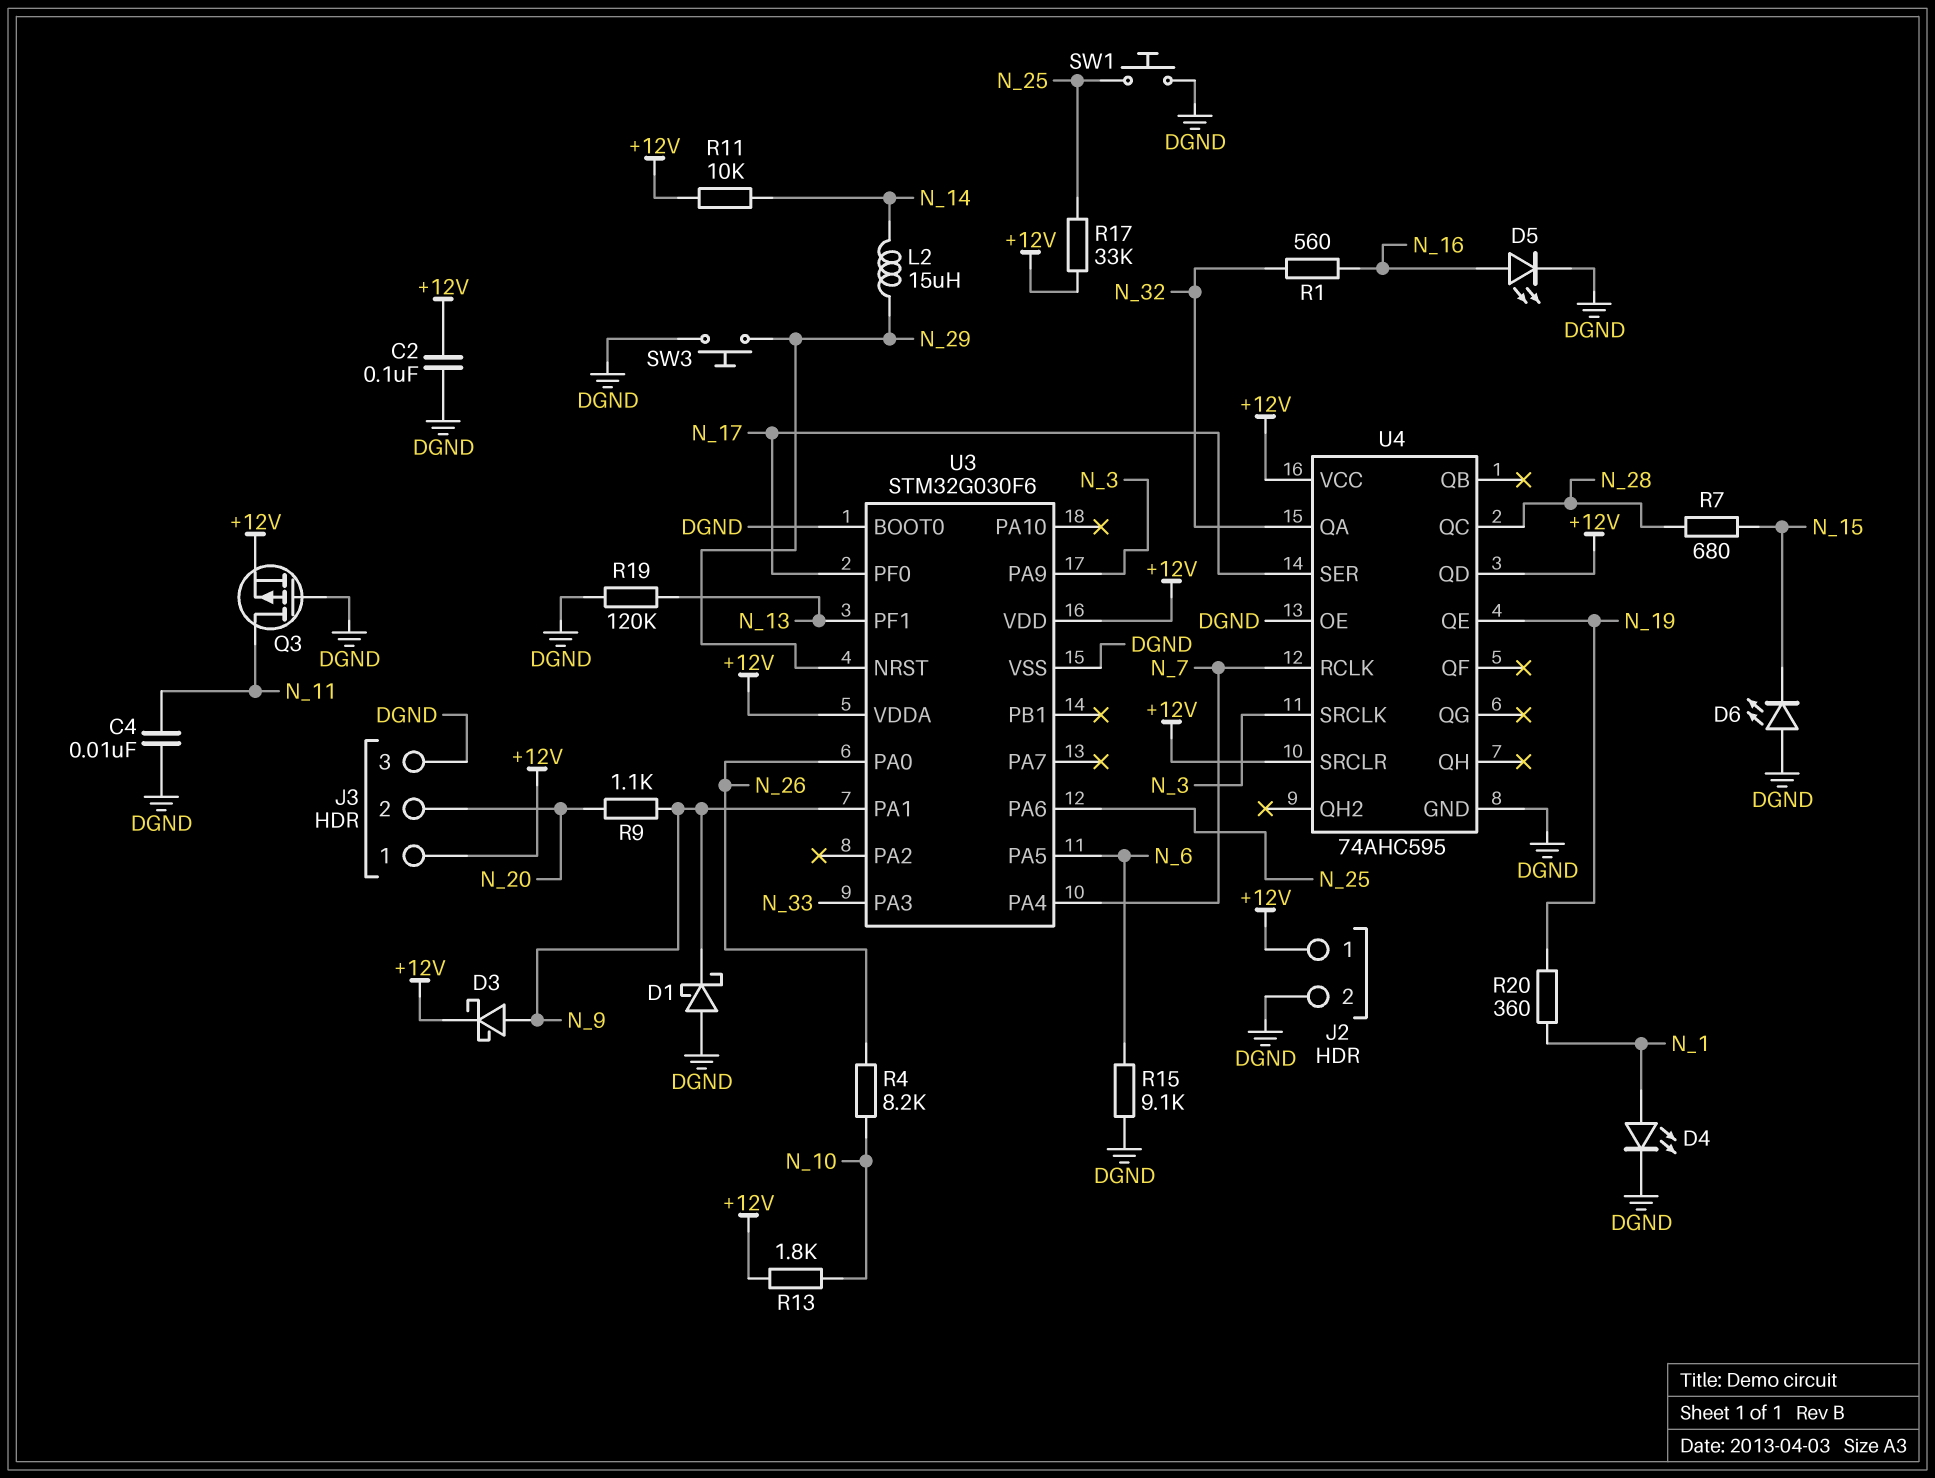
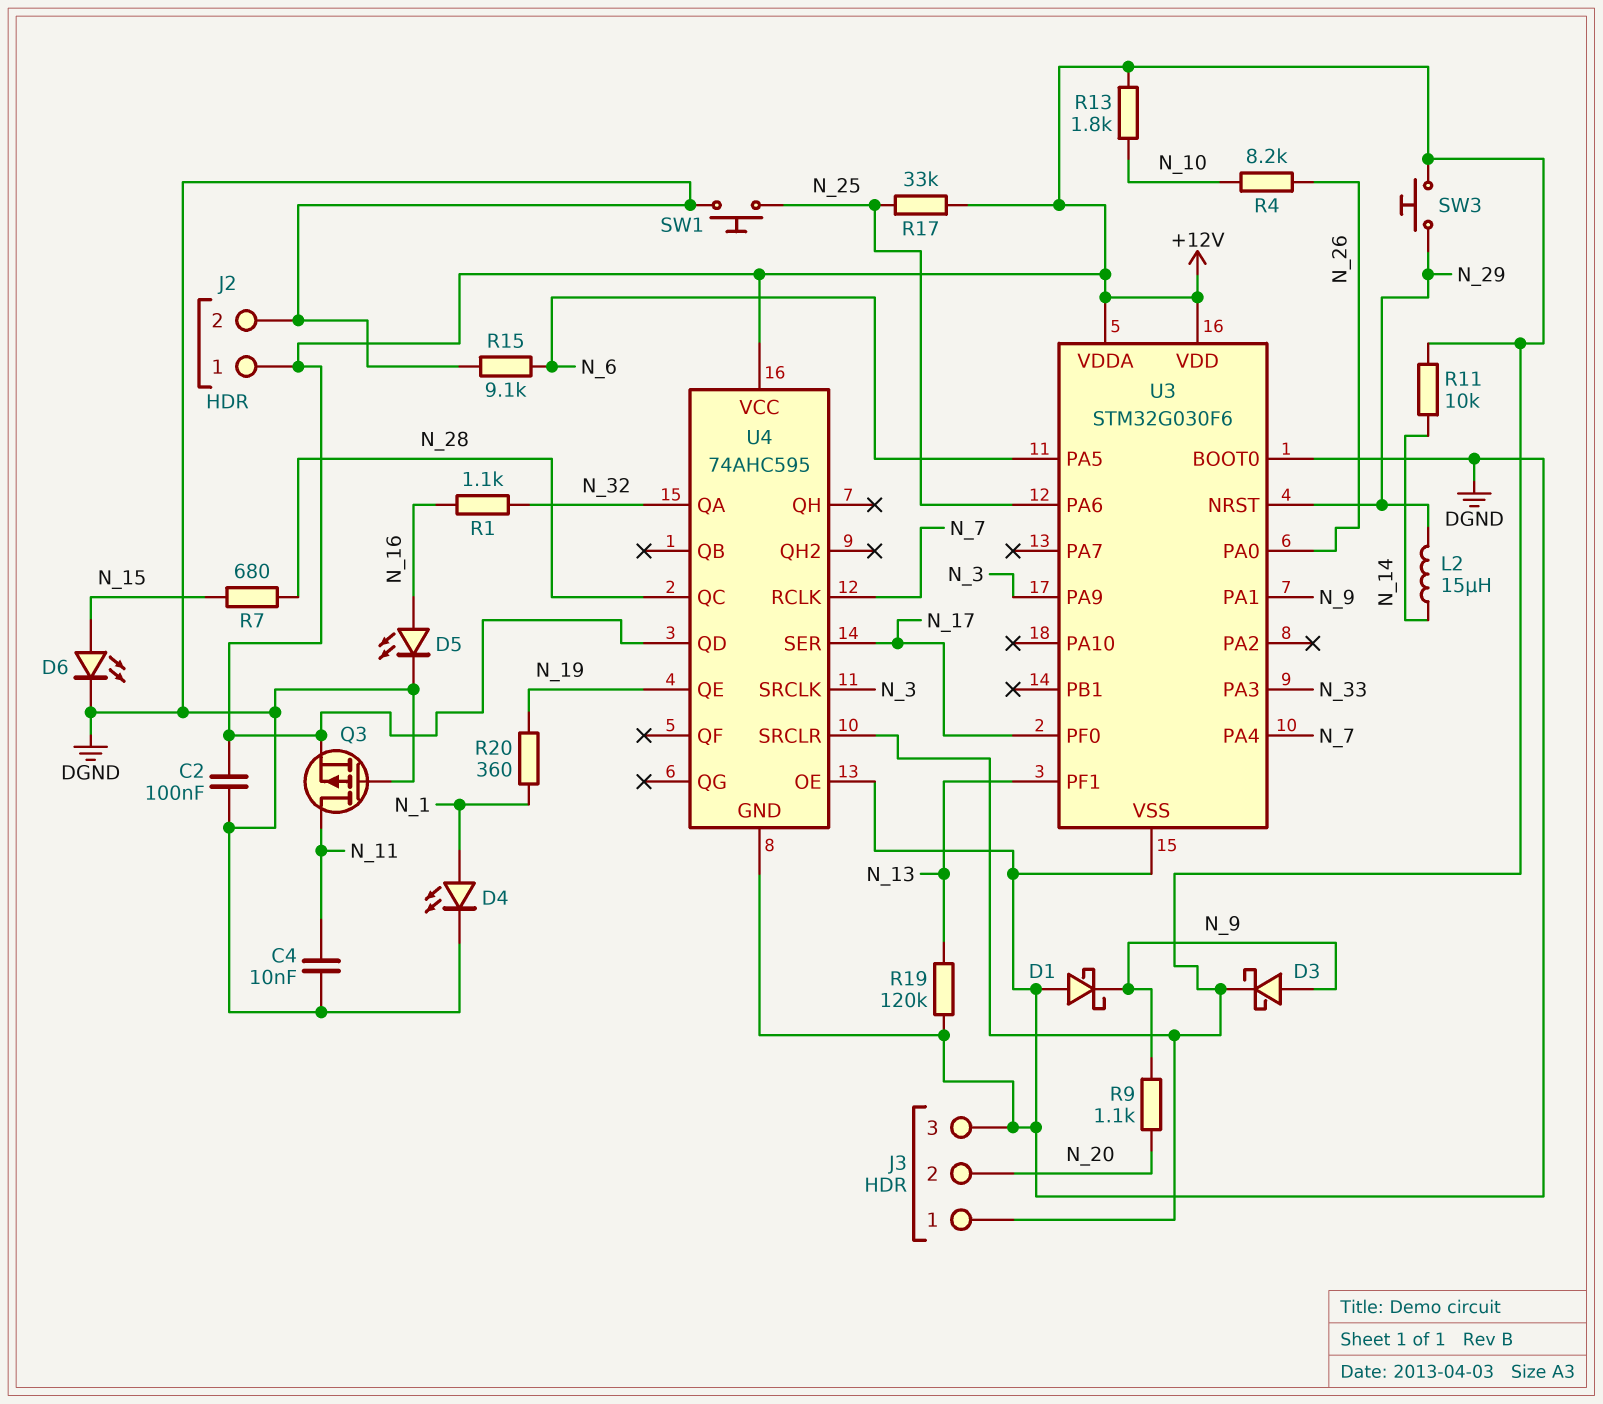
D6: LED (A DGND, K N_15) -> LED (A N_15, K DGND)
R1: 560 (N_16, N_32) -> 1.1k (N_16, N_32)
SW3: button (DGND, N_29) -> button (+12V, N_29)

